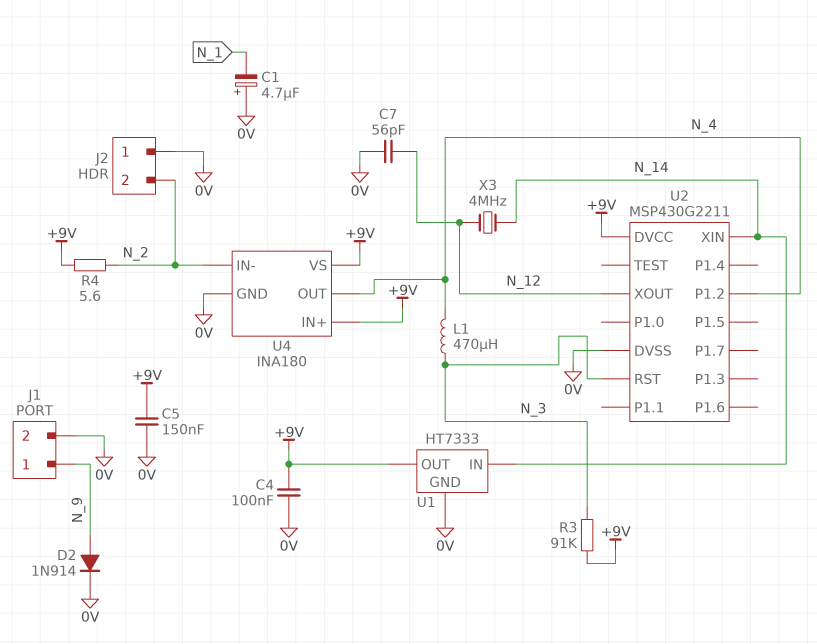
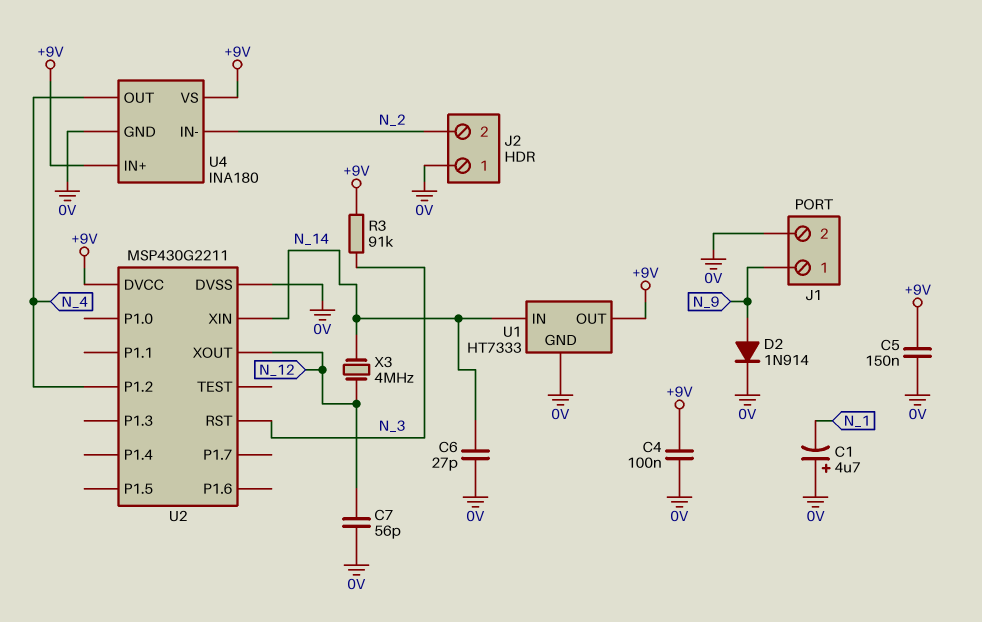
C6: none -> 27pF (0V, N_14)
L1: 470uH (N_3, N_4) -> none
R4: 5.6 (+9V, N_2) -> none

